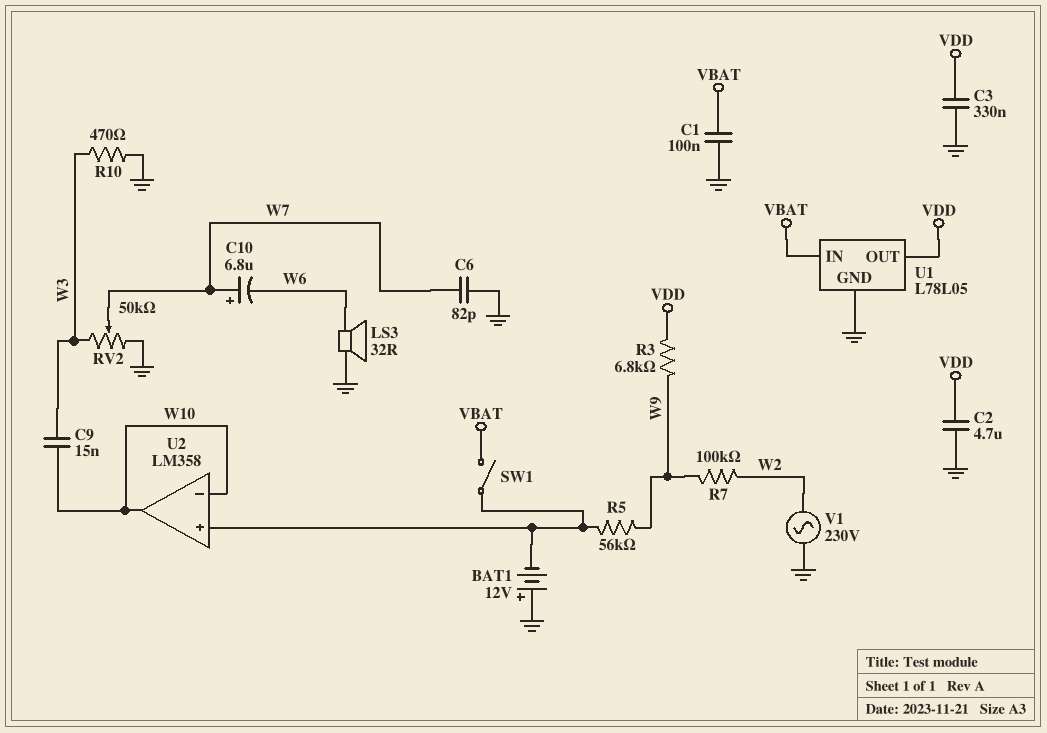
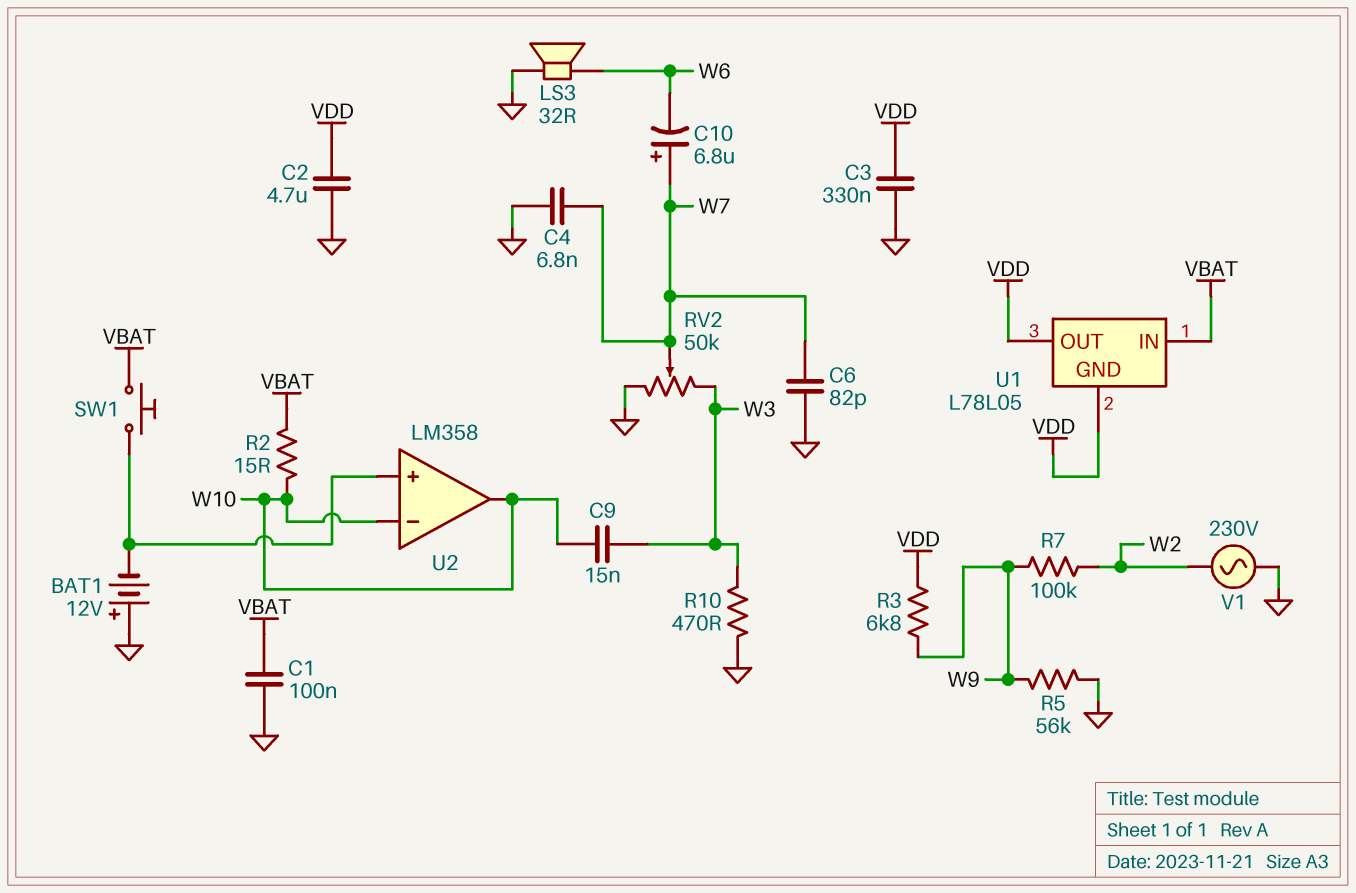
C4: none -> 6.8nF (GND, W7)
R2: none -> 15 (VBAT, W10)
R5: 56k (U2/in+, W9) -> 56k (GND, W9)
SW1: switch (U2/in+, VBAT) -> button (U2/in+, VBAT)
U1 pin GND: GND -> VDD

